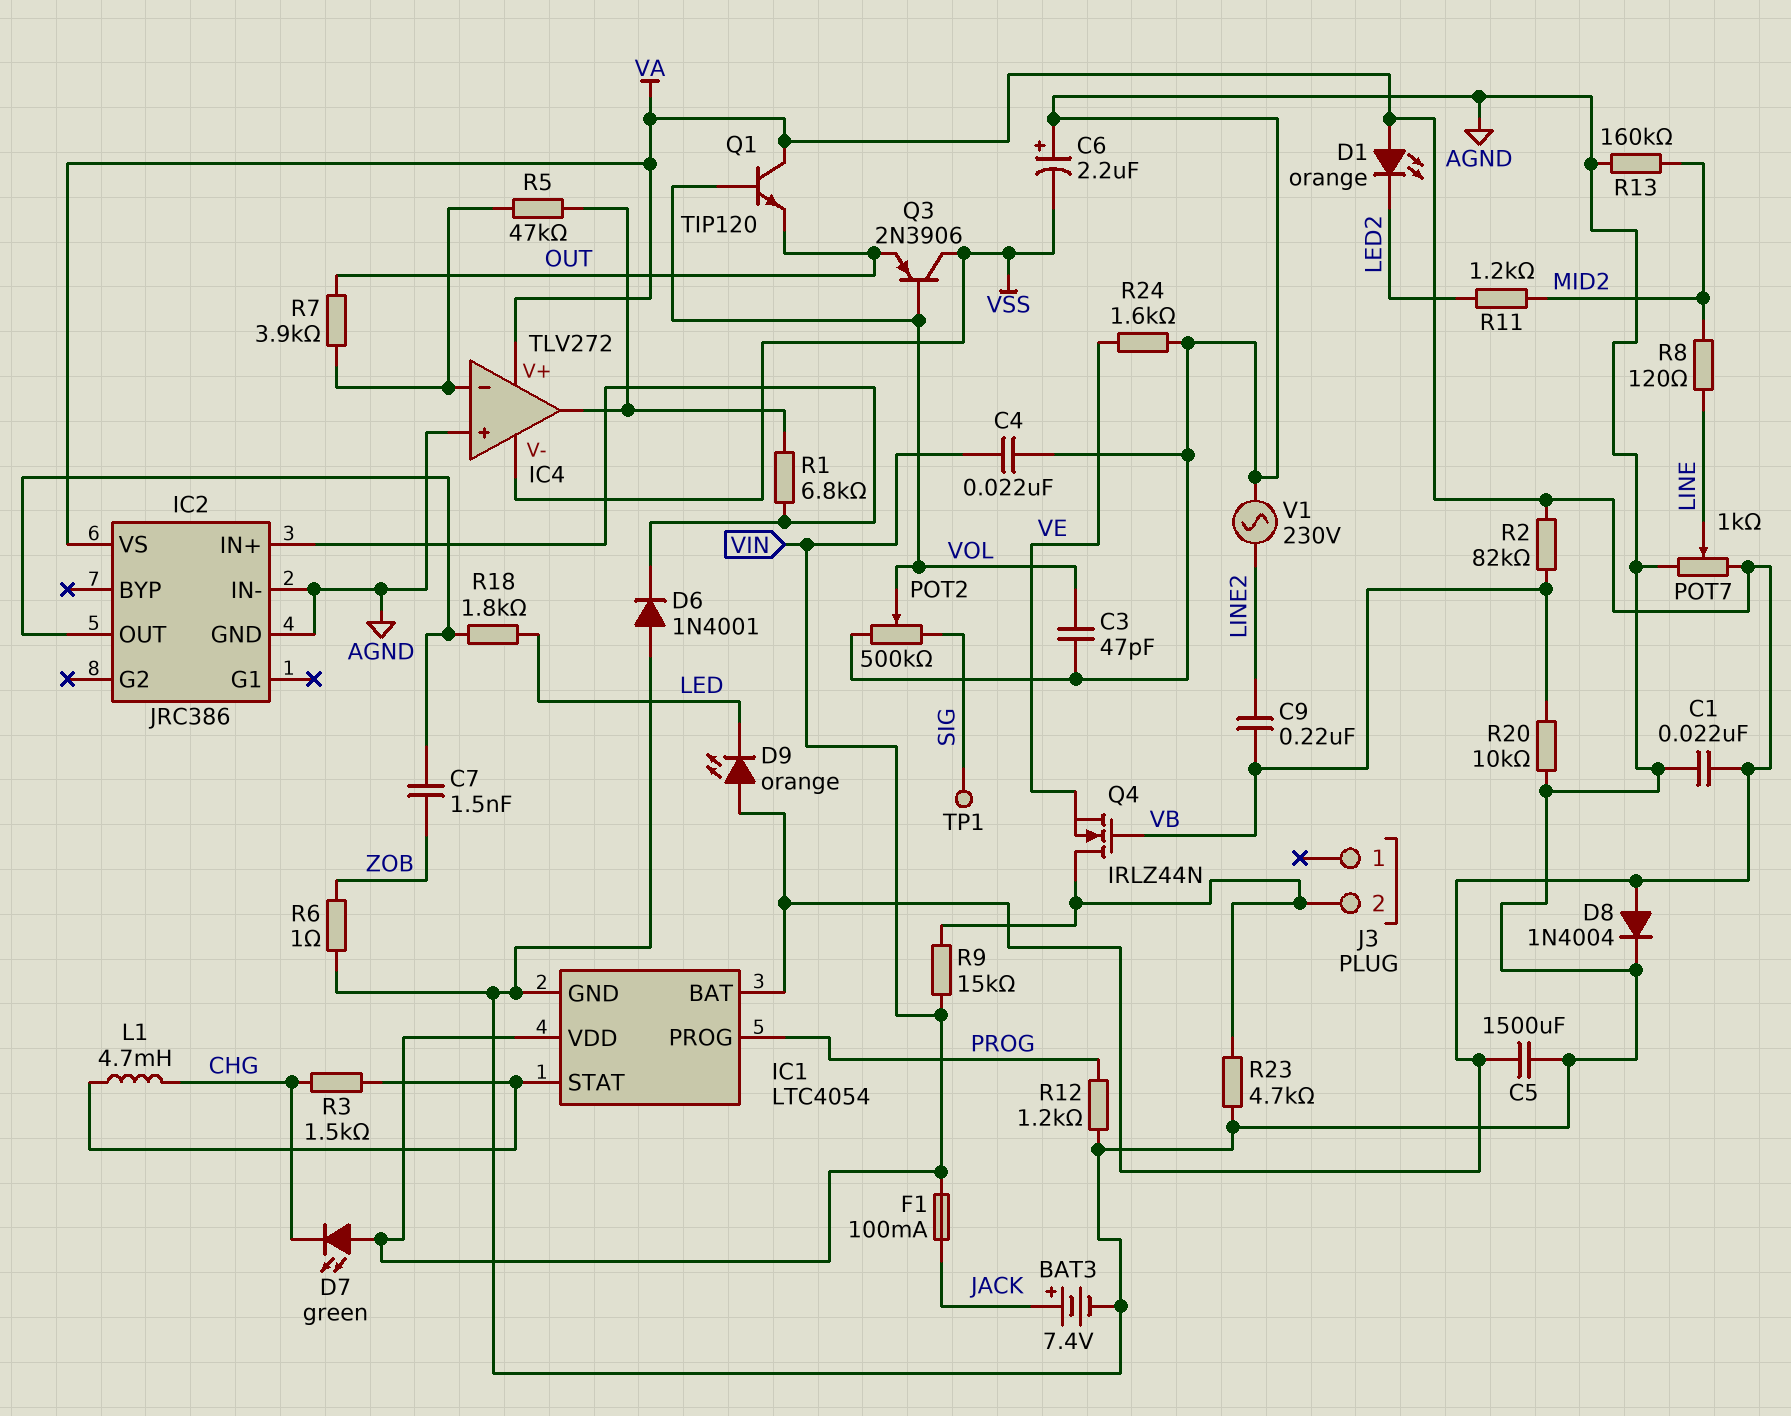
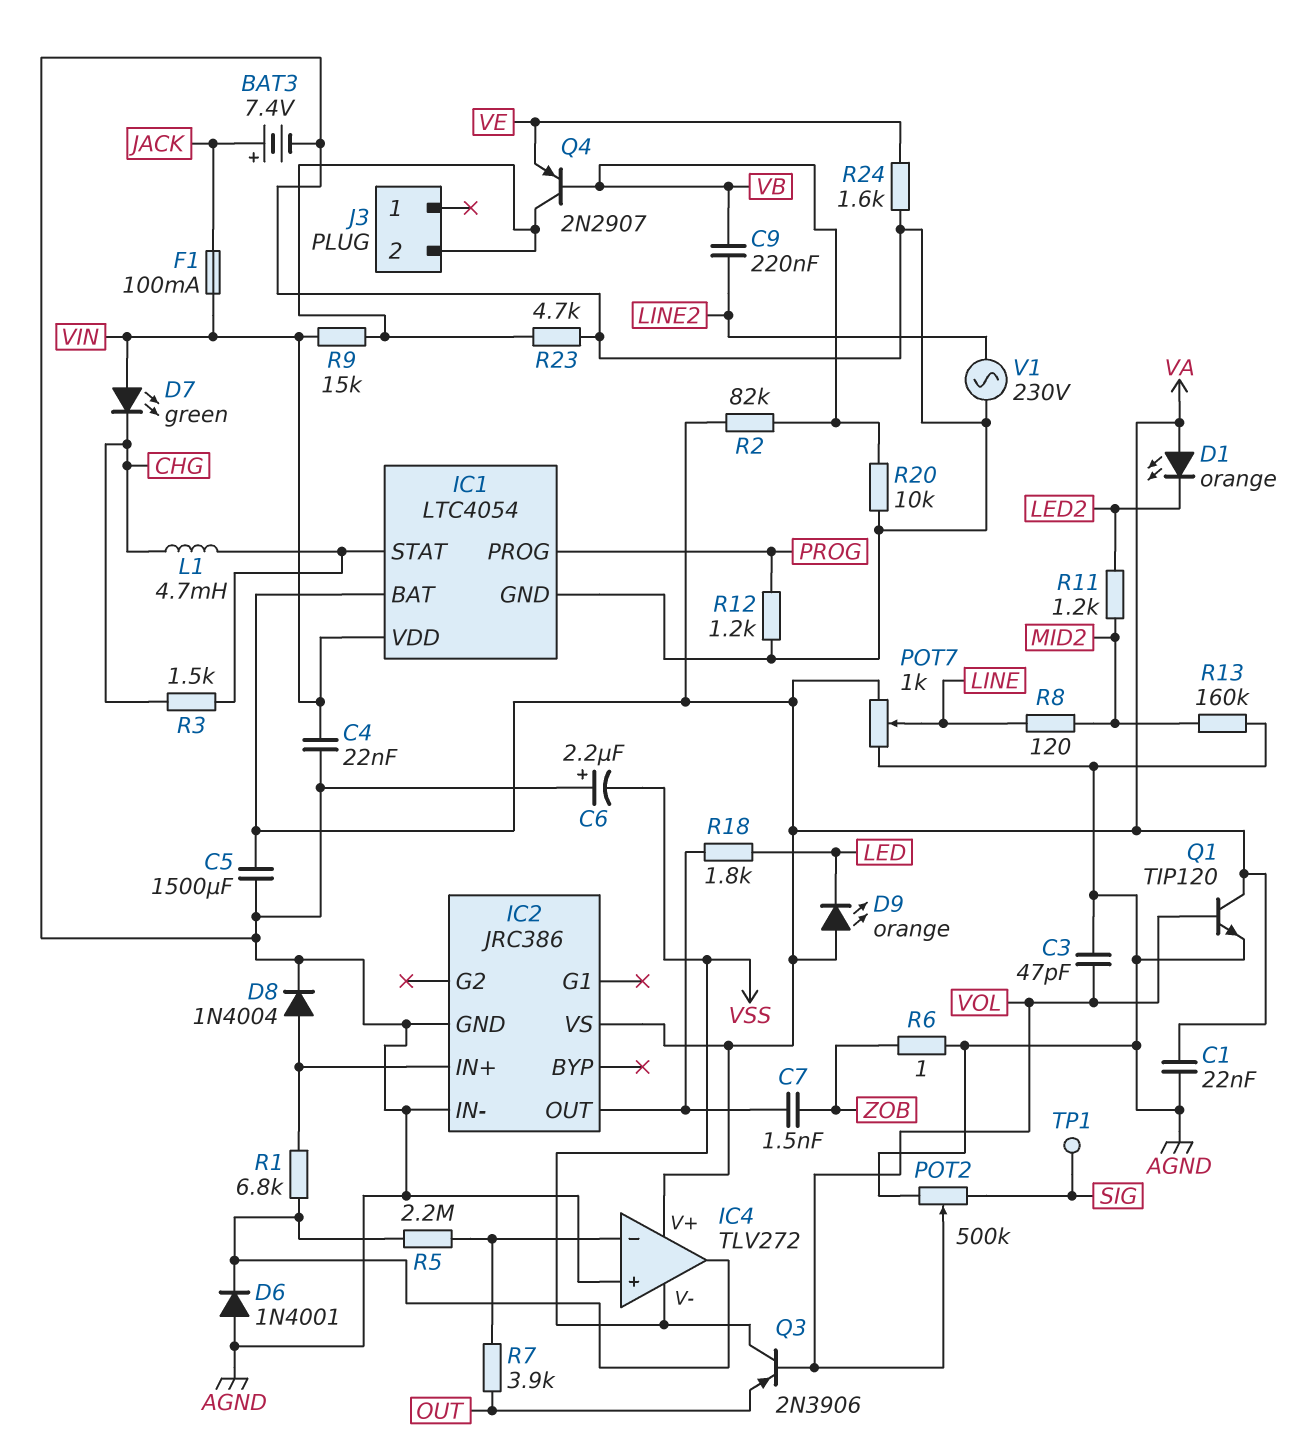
D6: diode 1N4001 (A AGND, K IC2/IN+) -> diode 1N4001 (A AGND, K IC4/out)
D8: diode 1N4004 (A VA, K AGND) -> diode 1N4004 (A IC2/IN+, K AGND)
Q1: NPN TIP120 (B VOL, C VA, E OUT) -> NPN TIP120 (B VOL, C VA, E AGND)
Q4: NMOS IRLZ44N (G VB, D J3/2, S VE) -> PNP 2N2907 (B VB, C J3/2, E VE)
R5: 47k (IC4/in-, IC4/out) -> 2.2M (IC4/in-, IC4/out)

